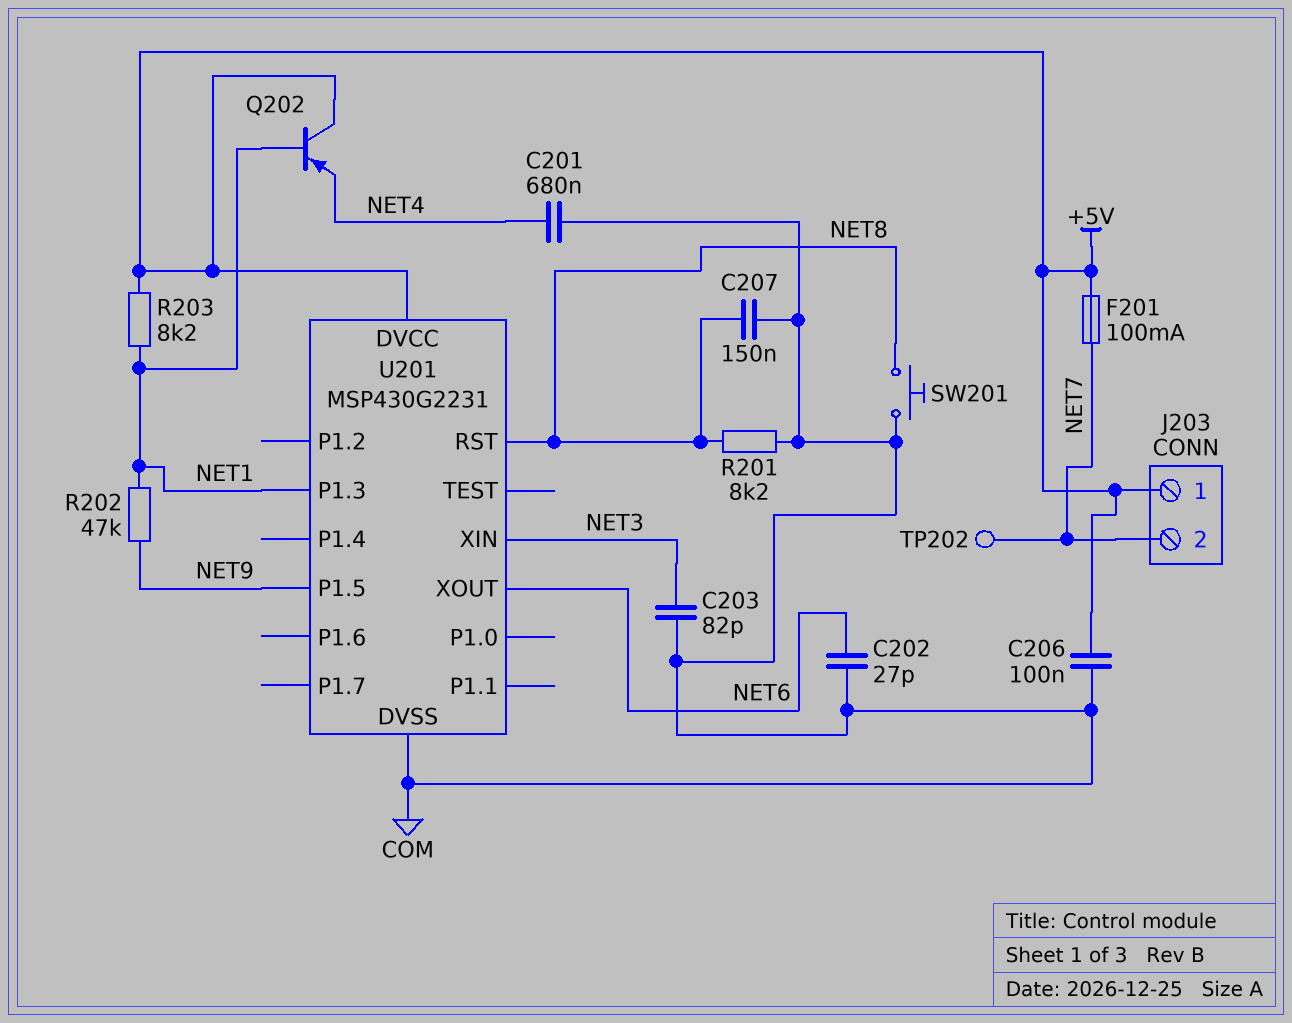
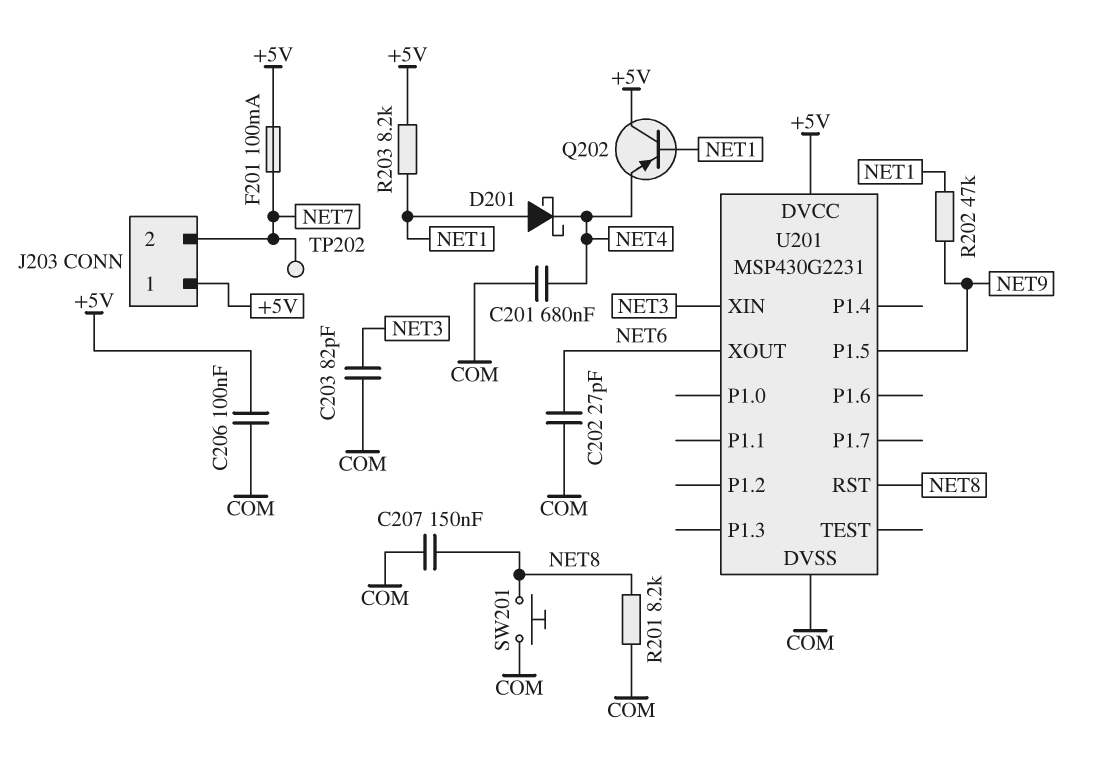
D201: none -> schottky (A NET1, K NET4)
U201 pin P1.3: NET1 -> none

